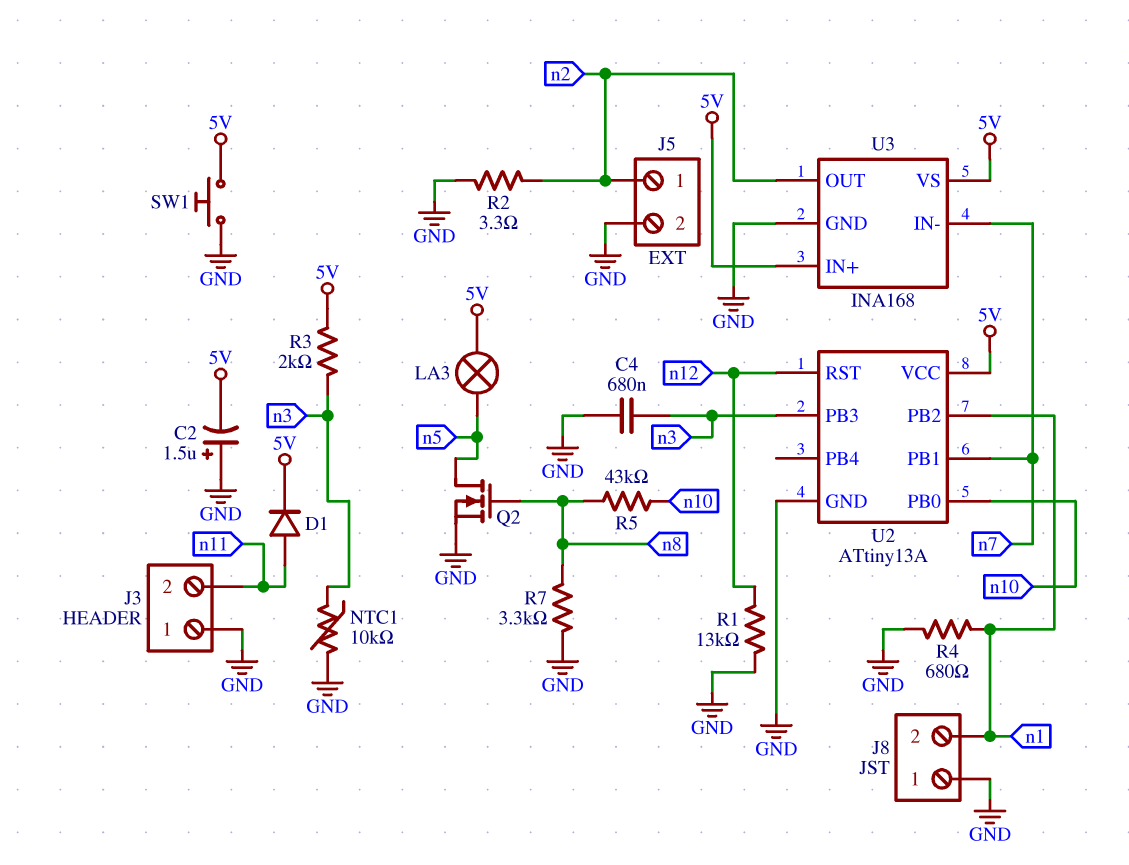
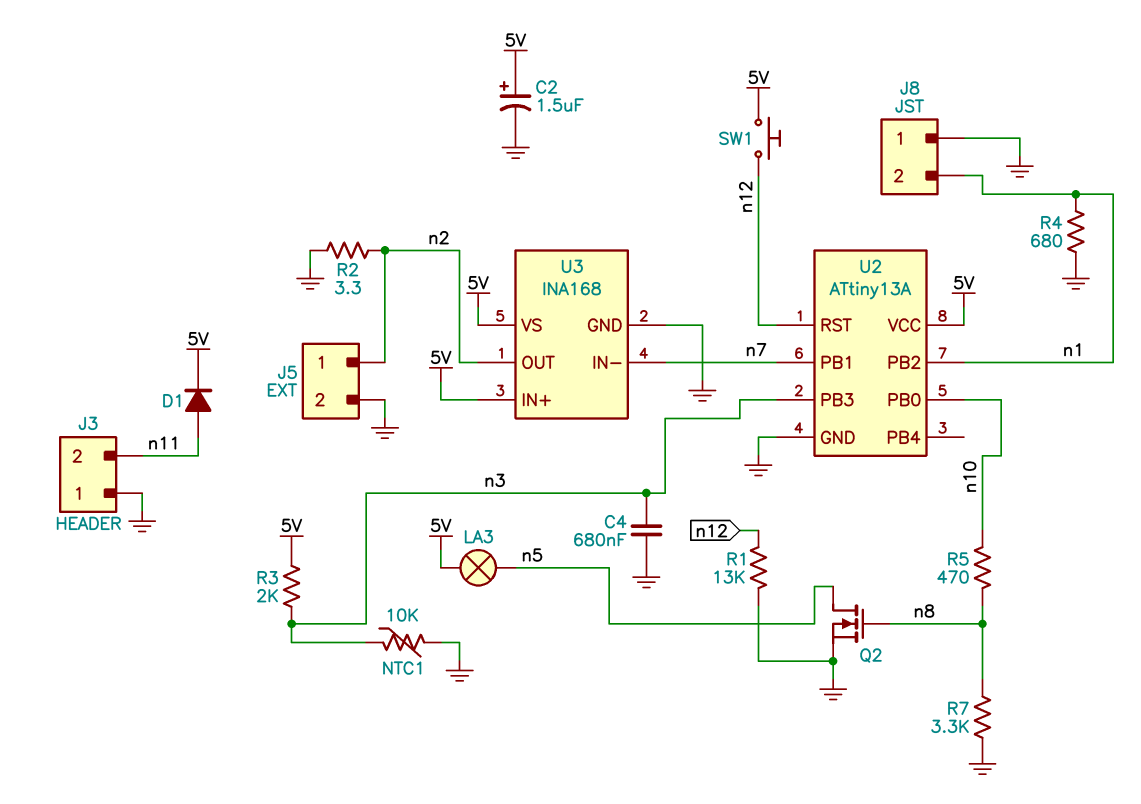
C2: 1.5uF (plus GND, minus 5V) -> 1.5uF (plus 5V, minus GND)
R5: 43k (n8, n10) -> 470 (n8, n10)
SW1: button (5V, GND) -> button (5V, n12)

